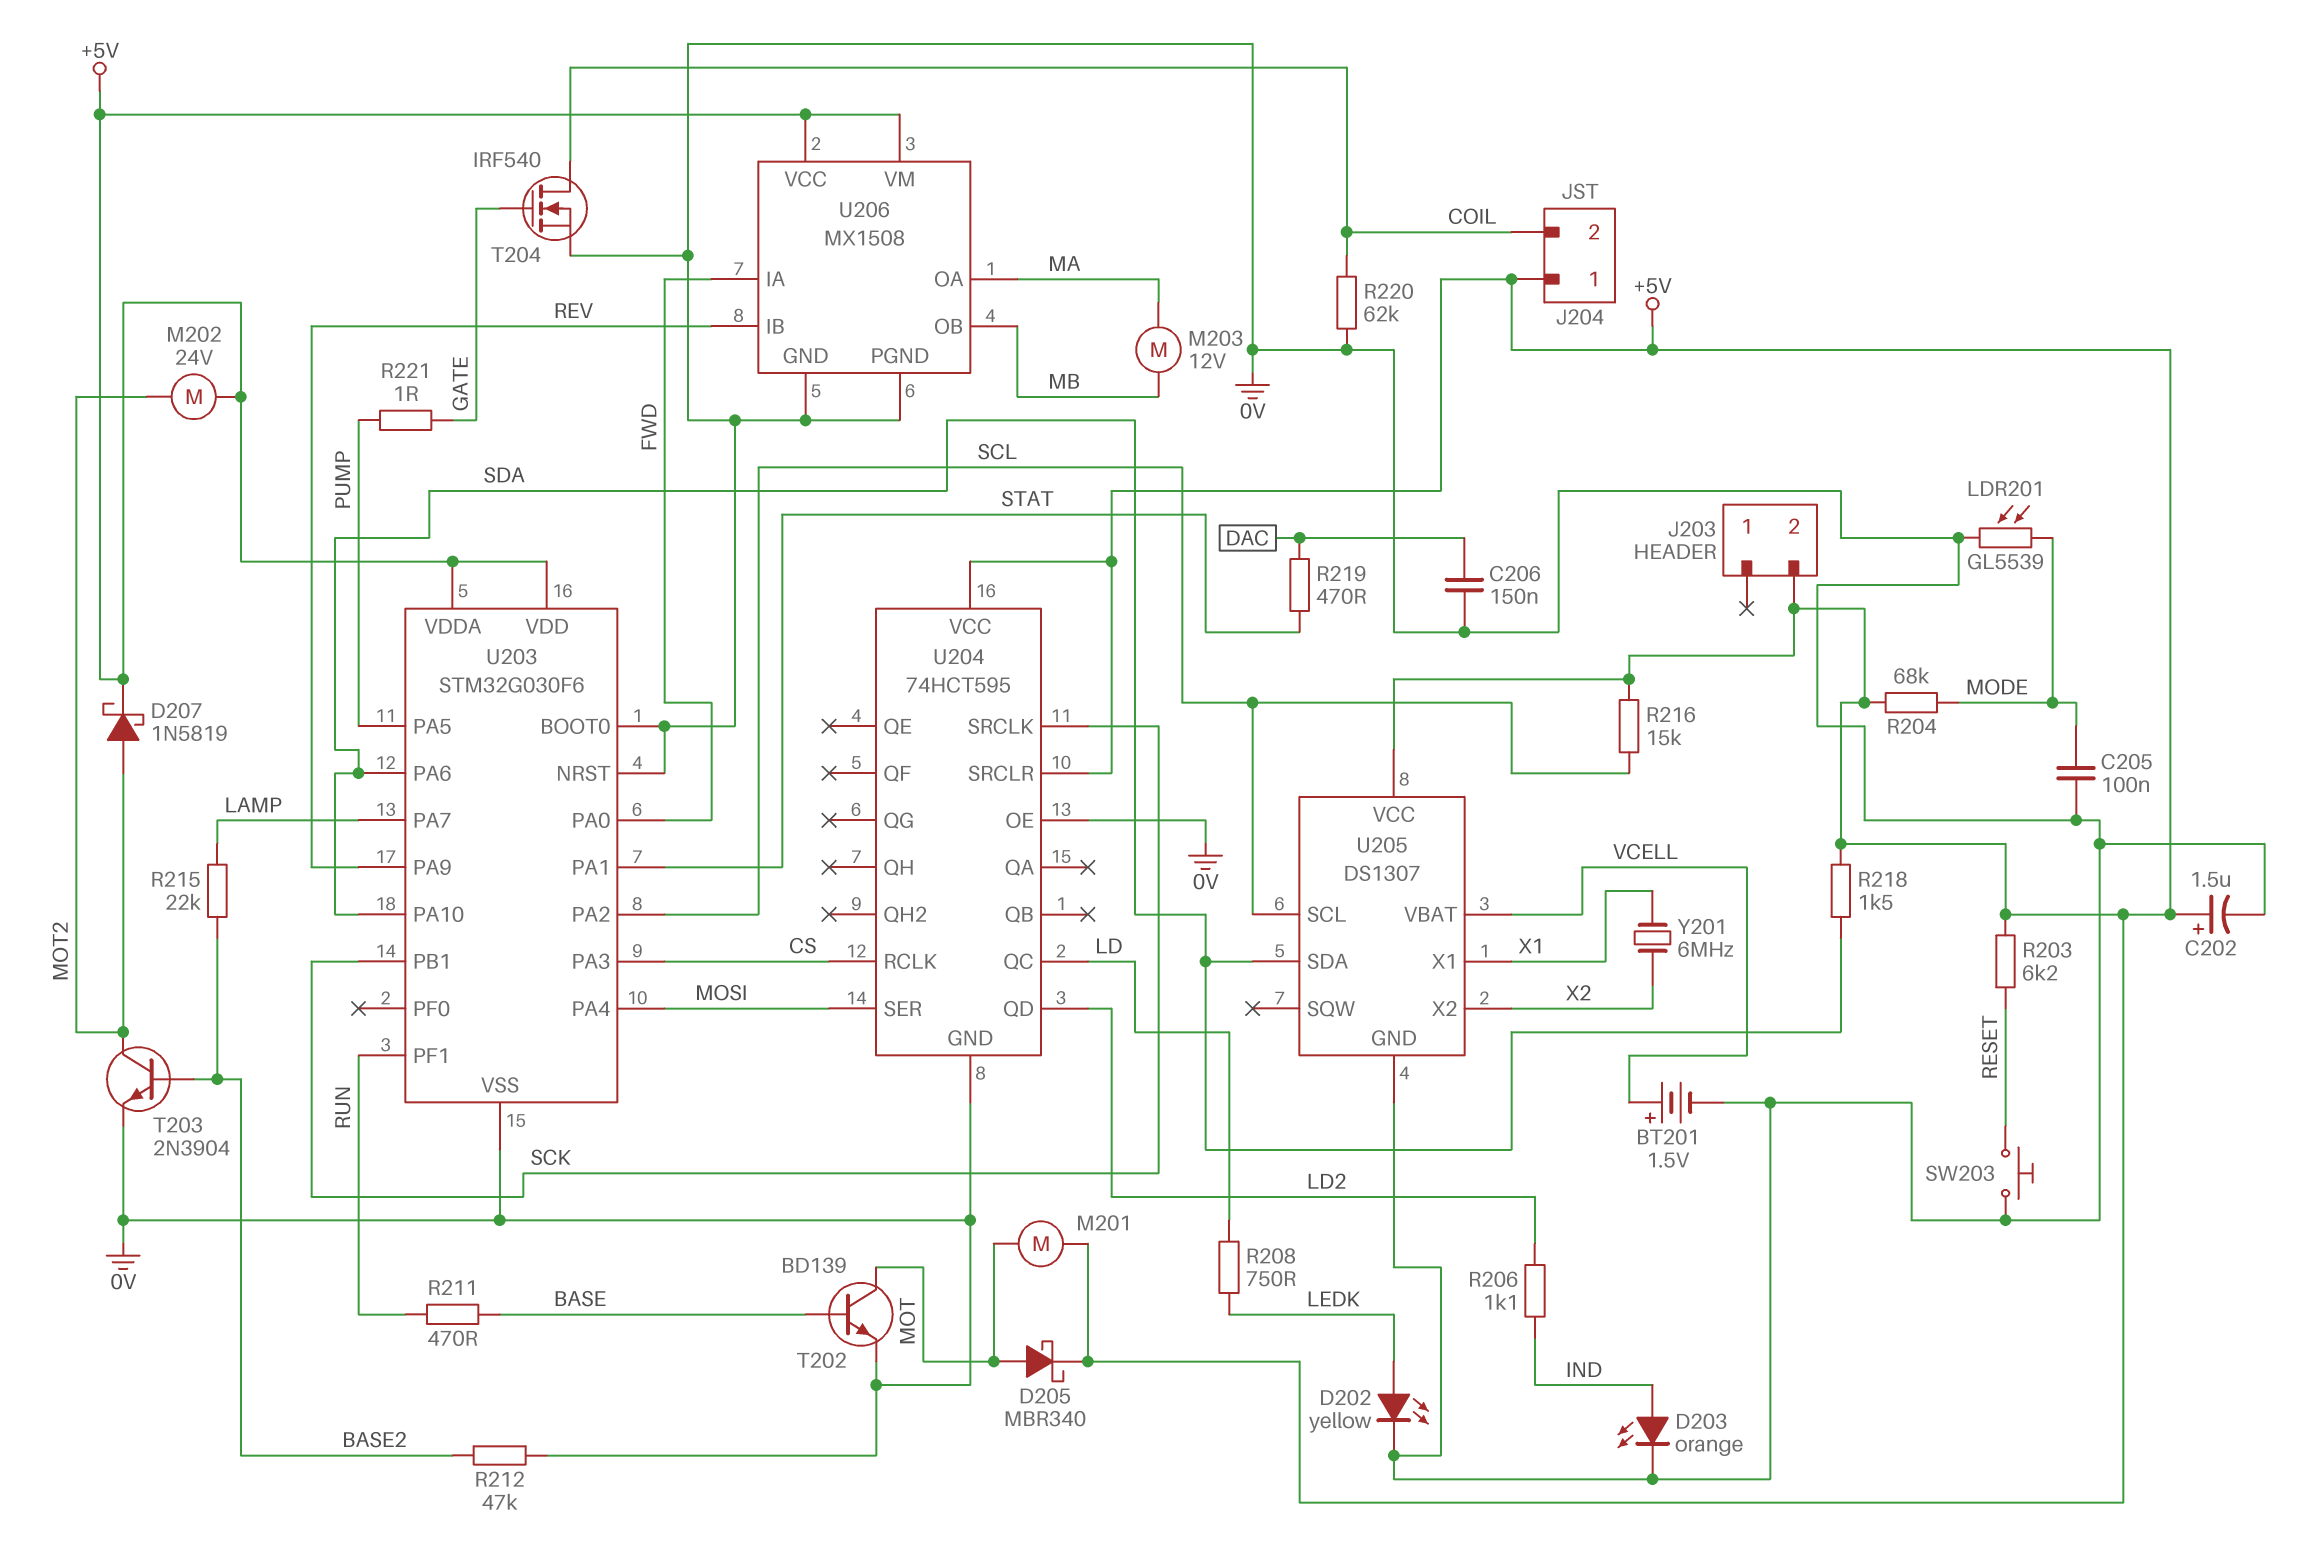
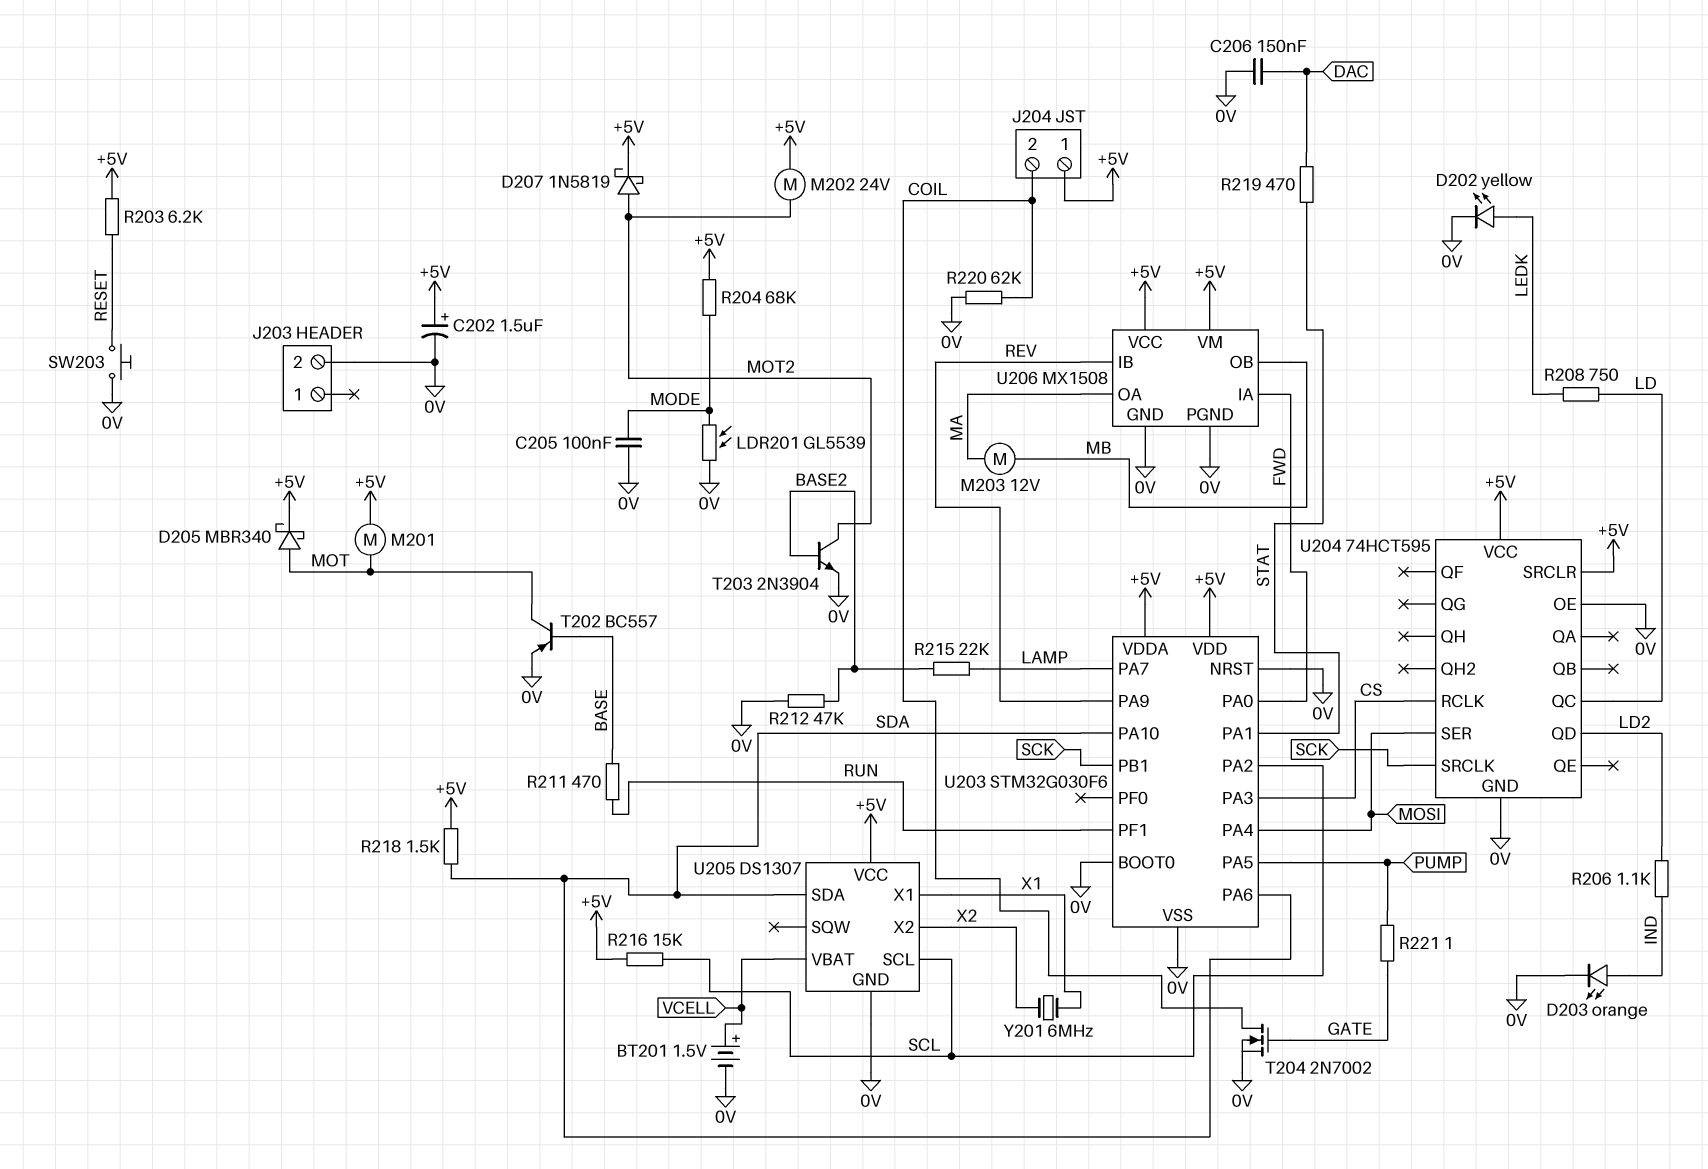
J203 pin 2: +5V -> 0V
T202: NPN BD139 (B BASE, C MOT, E 0V) -> PNP BC557 (B BASE, C MOT, E 0V)
T204: NMOS IRF540 (G GATE, D COIL, S 0V) -> NMOS 2N7002 (G GATE, D COIL, S 0V)

